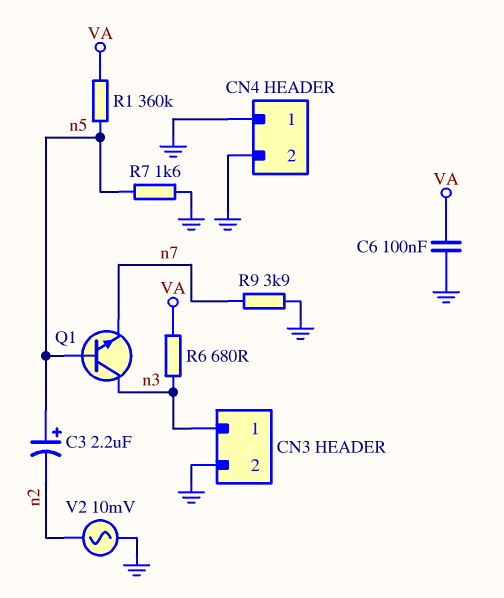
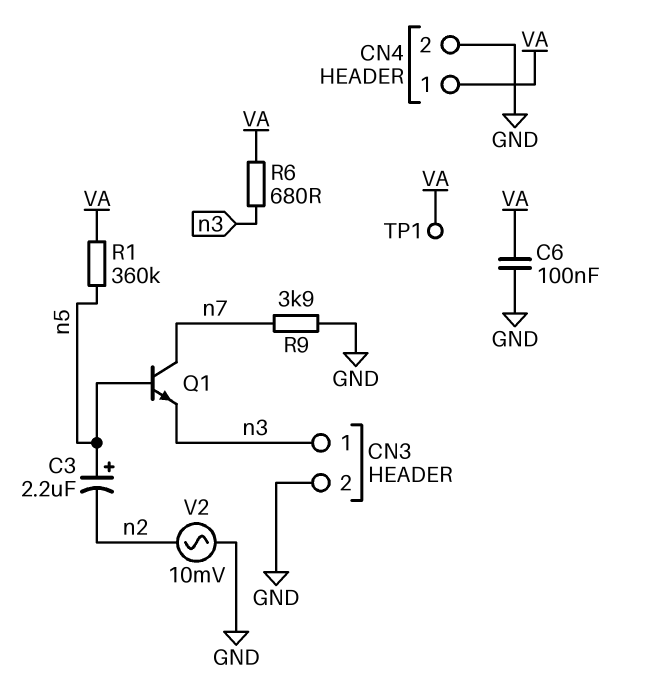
CN4 pin 1: GND -> VA
Q1: NPN (B n5, C n3, E n7) -> NPN (B n5, C n7, E n3)
R7: 1.6k (GND, n5) -> none
TP1: none -> test point (VA)

